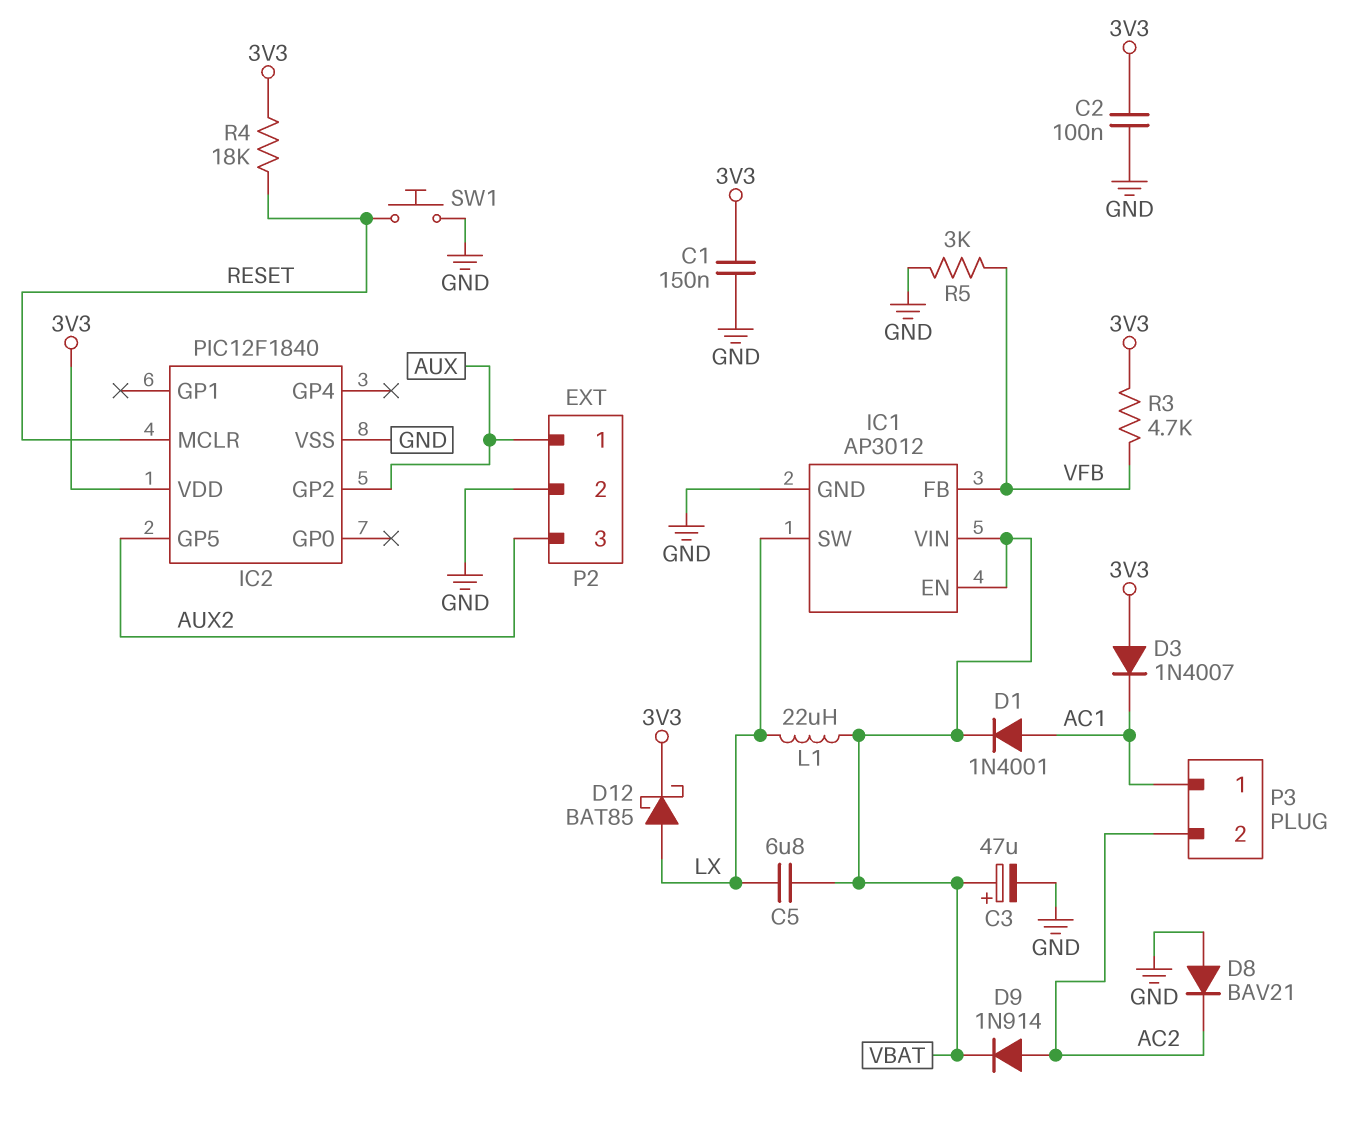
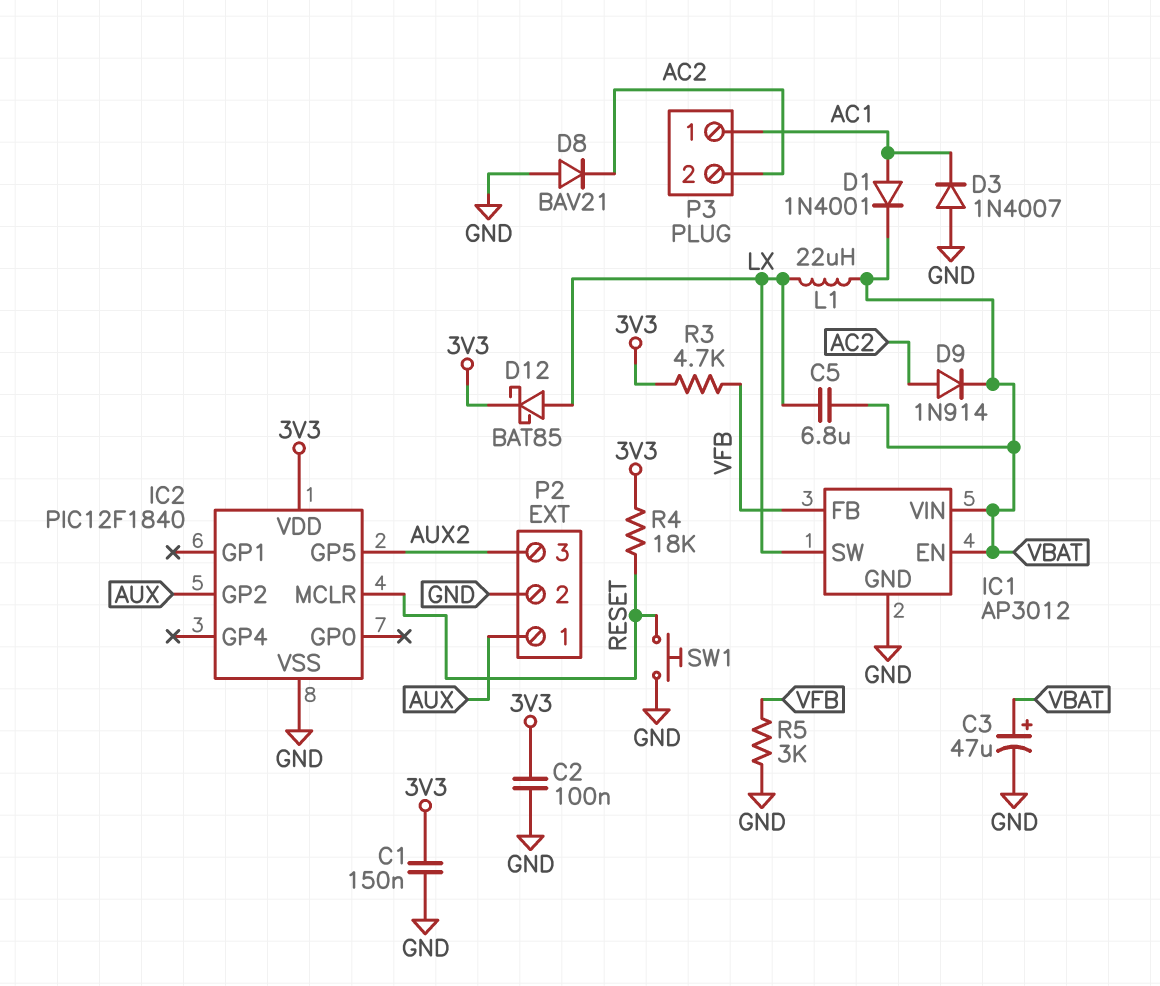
D3: diode 1N4007 (A 3V3, K AC1) -> diode 1N4007 (A GND, K AC1)

